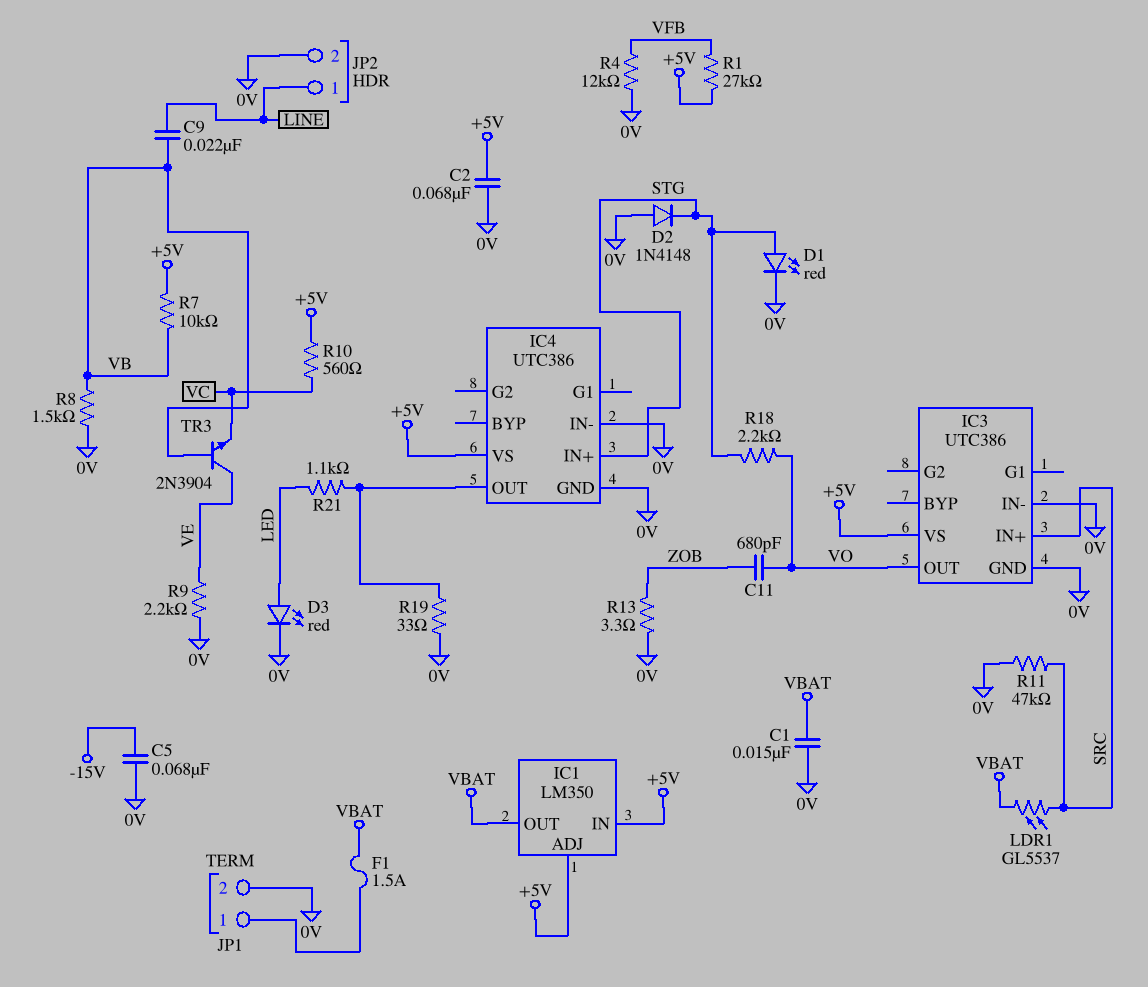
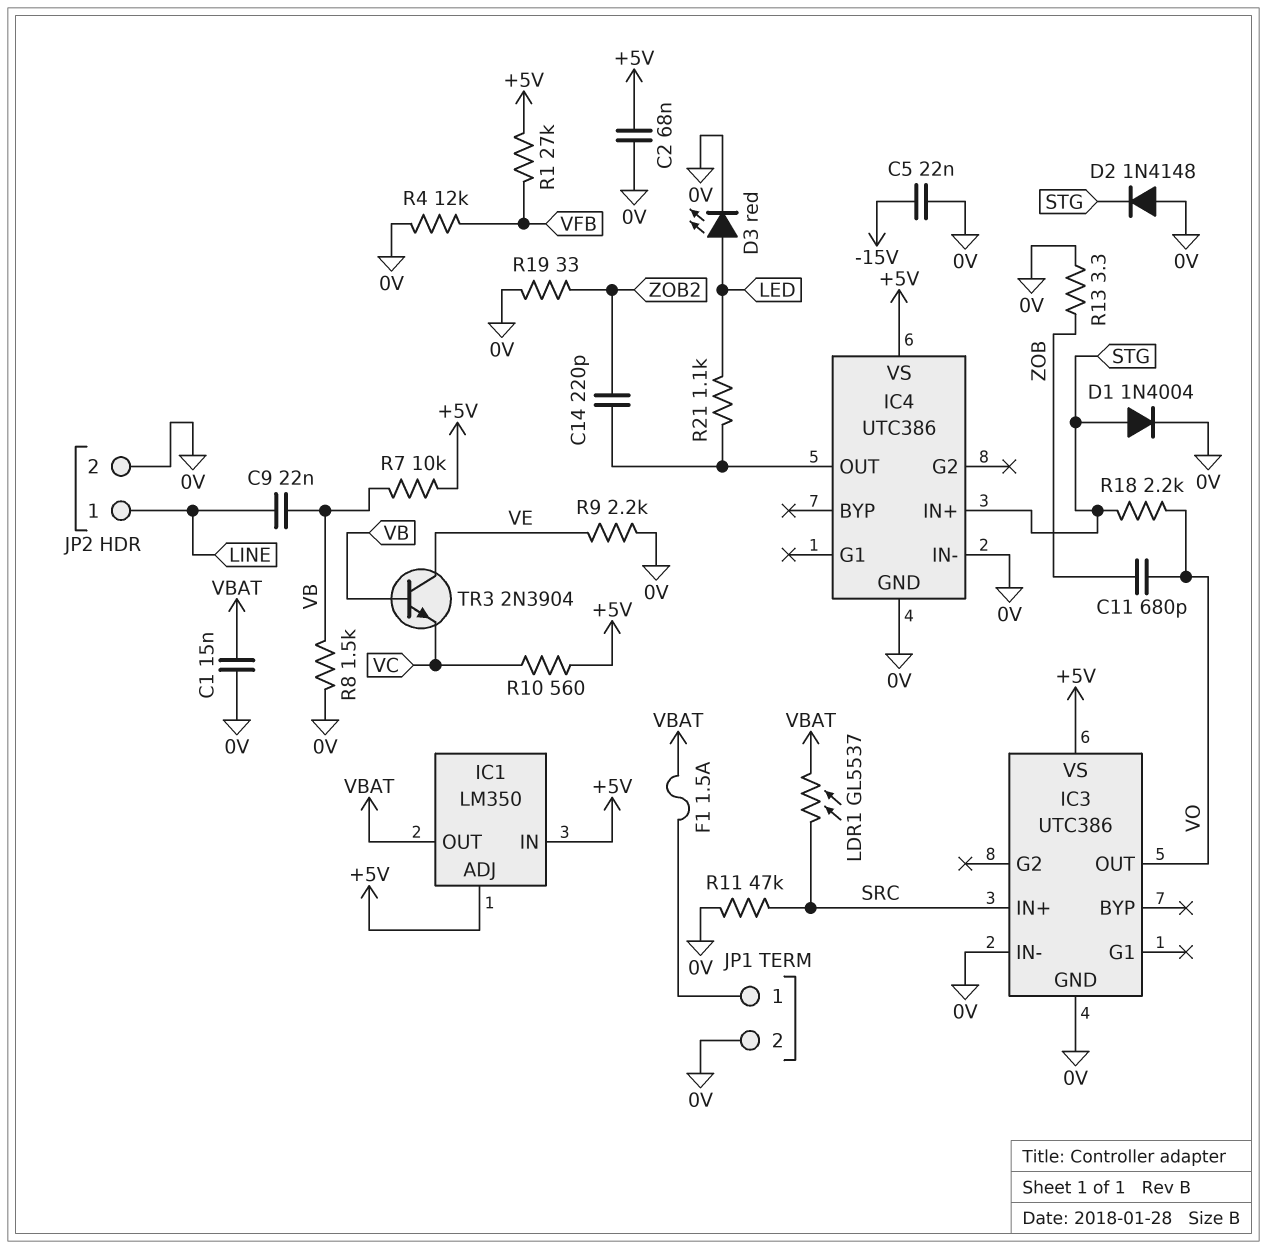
C5: 68nF (-15V, 0V) -> 22nF (-15V, 0V)
C14: none -> 220pF (IC4/OUT, ZOB2)
D1: LED red (A STG, K 0V) -> diode 1N4004 (A STG, K 0V)
R19: 33 (0V, IC4/OUT) -> 33 (0V, ZOB2)

